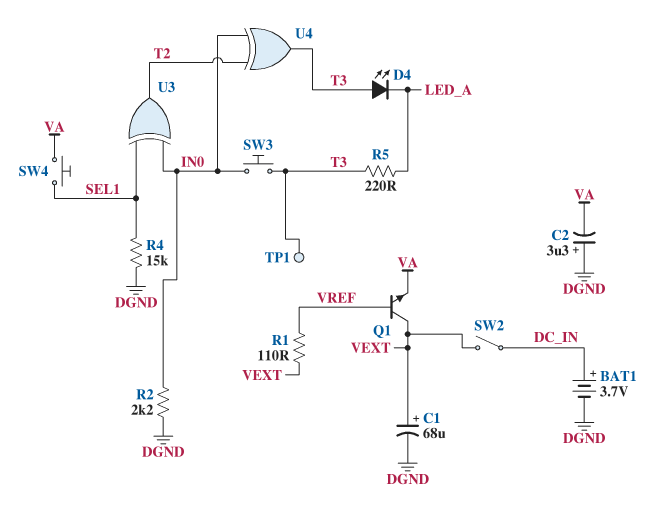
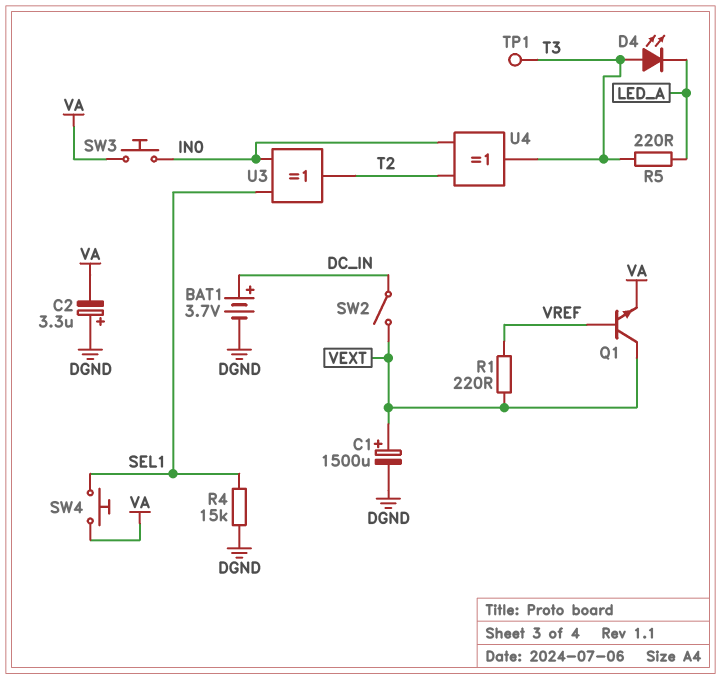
C1: 68uF (plus VEXT, minus DGND) -> 1500uF (plus VEXT, minus DGND)
R1: 110 (VEXT, VREF) -> 220 (VEXT, VREF)
R2: 2.2k (DGND, IN0) -> none
SW3: button (IN0, T3) -> button (IN0, VA)

